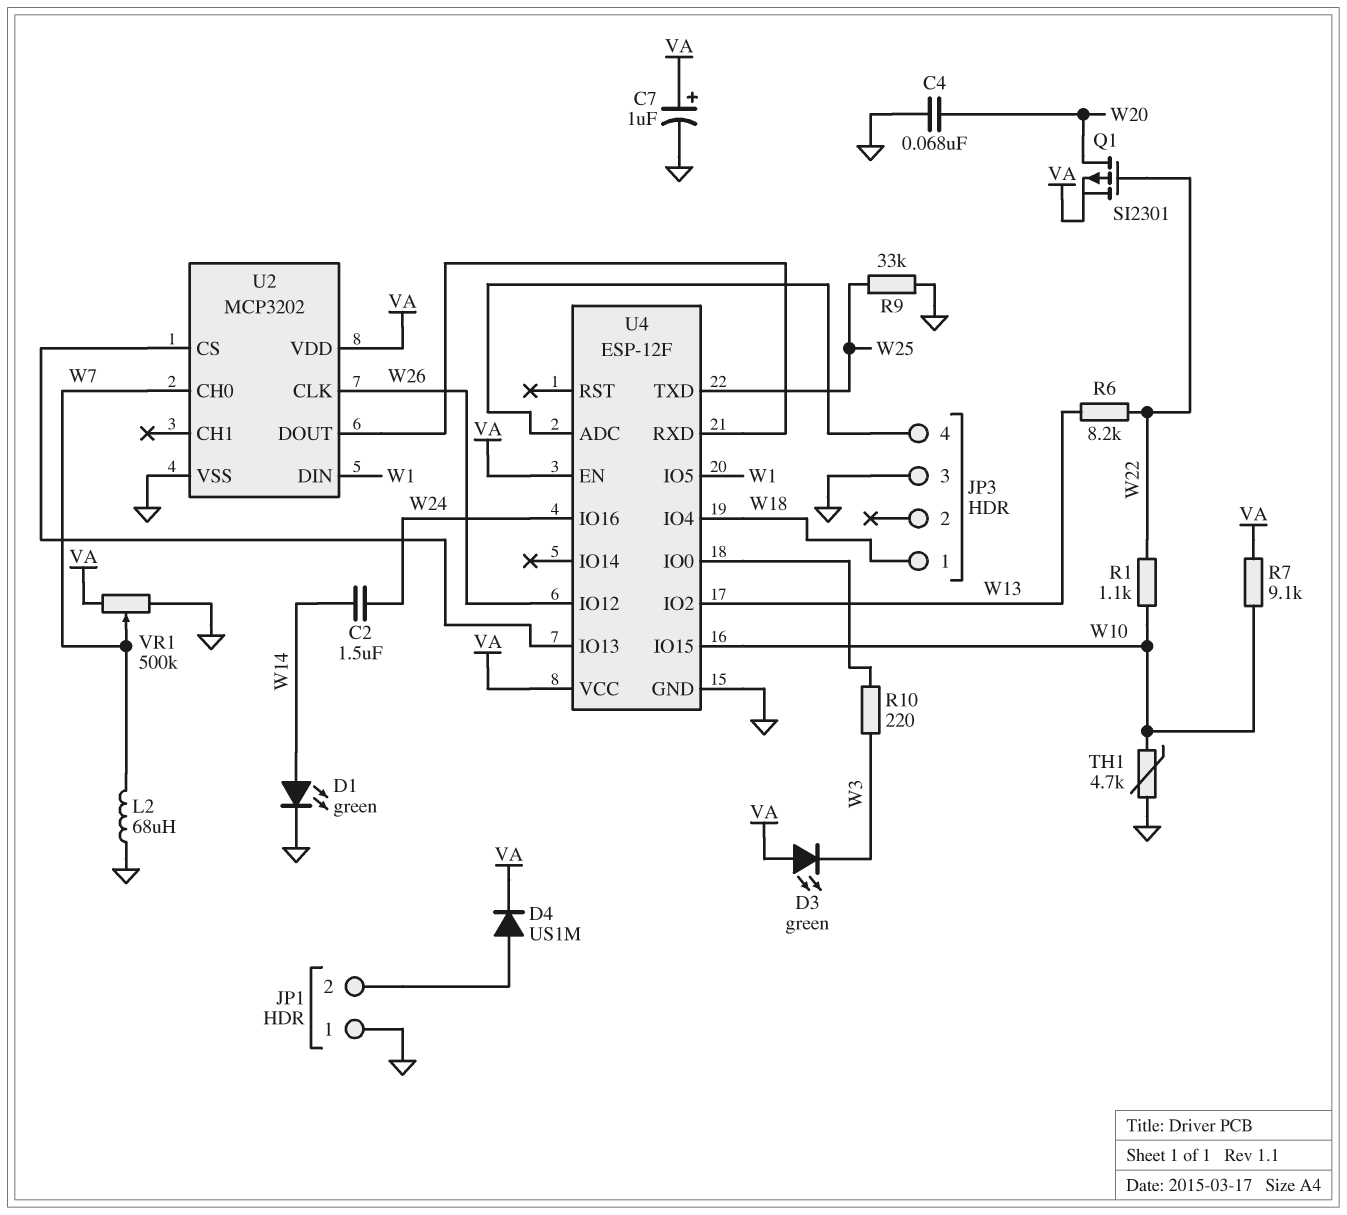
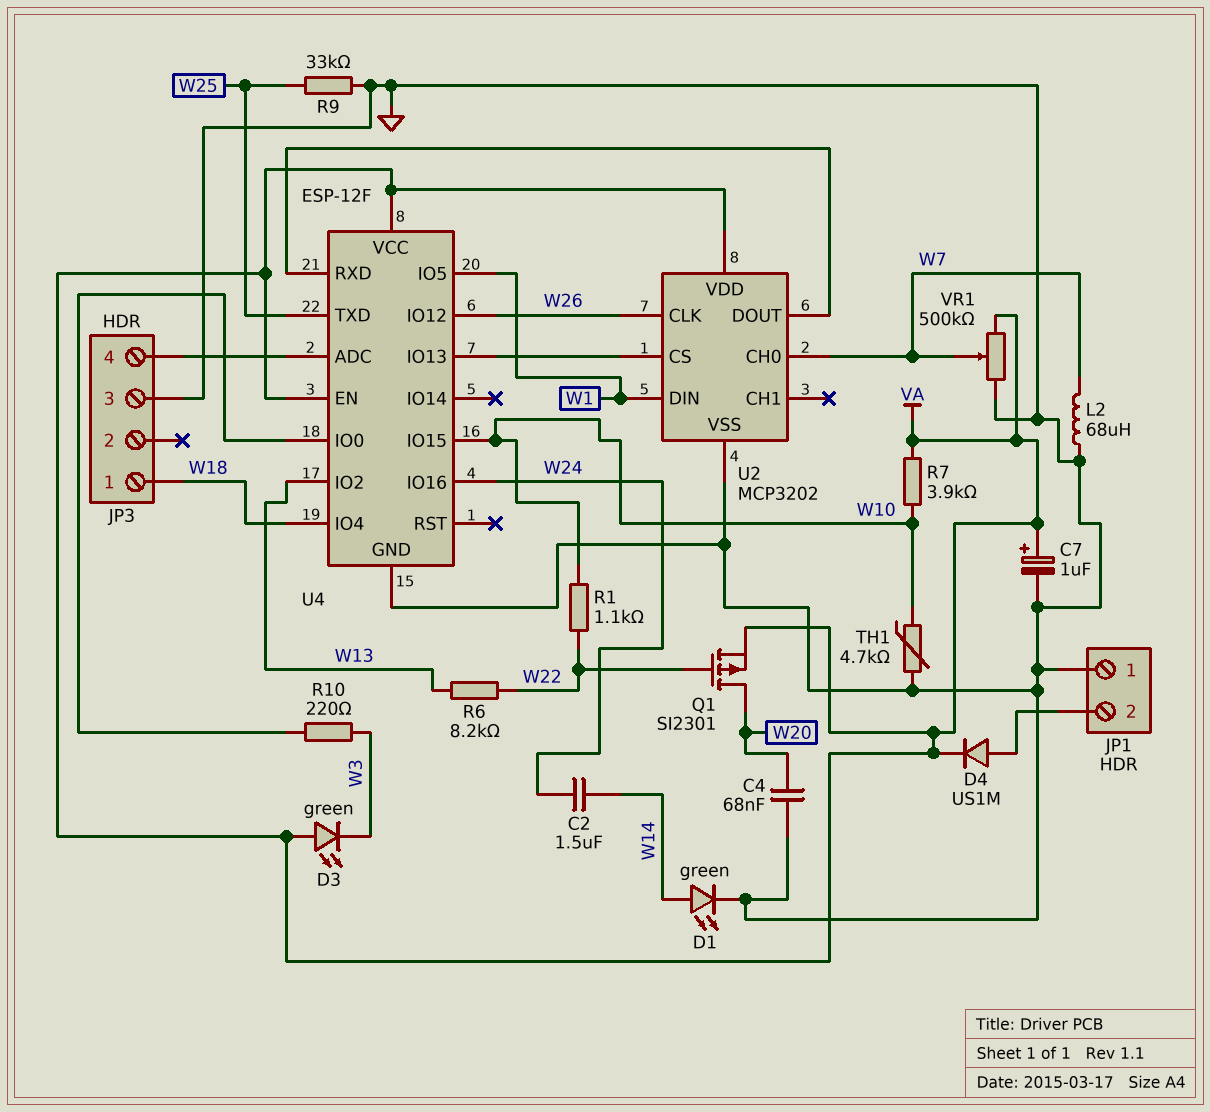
R7: 9.1k (VA, W10) -> 3.9k (VA, W10)

